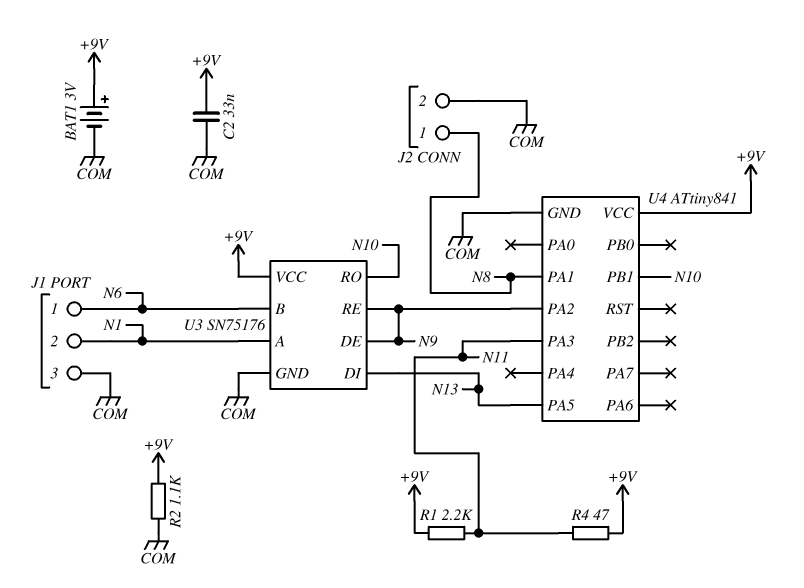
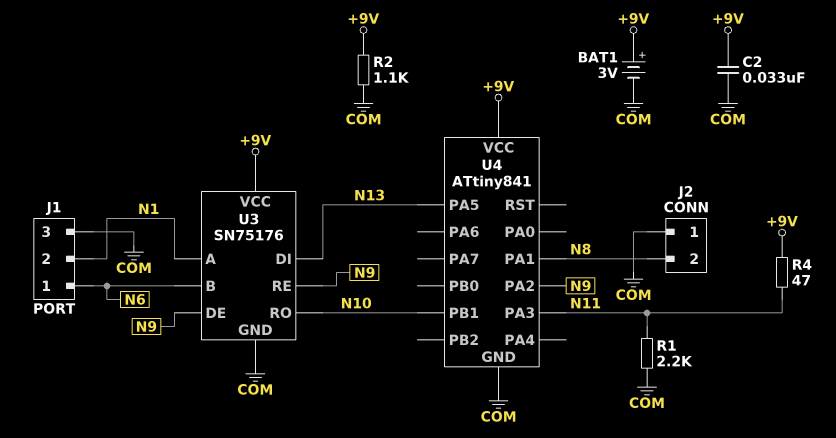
J2 pin 1: N8 -> COM
J2 pin 2: COM -> N8
R1: 2.2k (+9V, N11) -> 2.2k (COM, N11)

